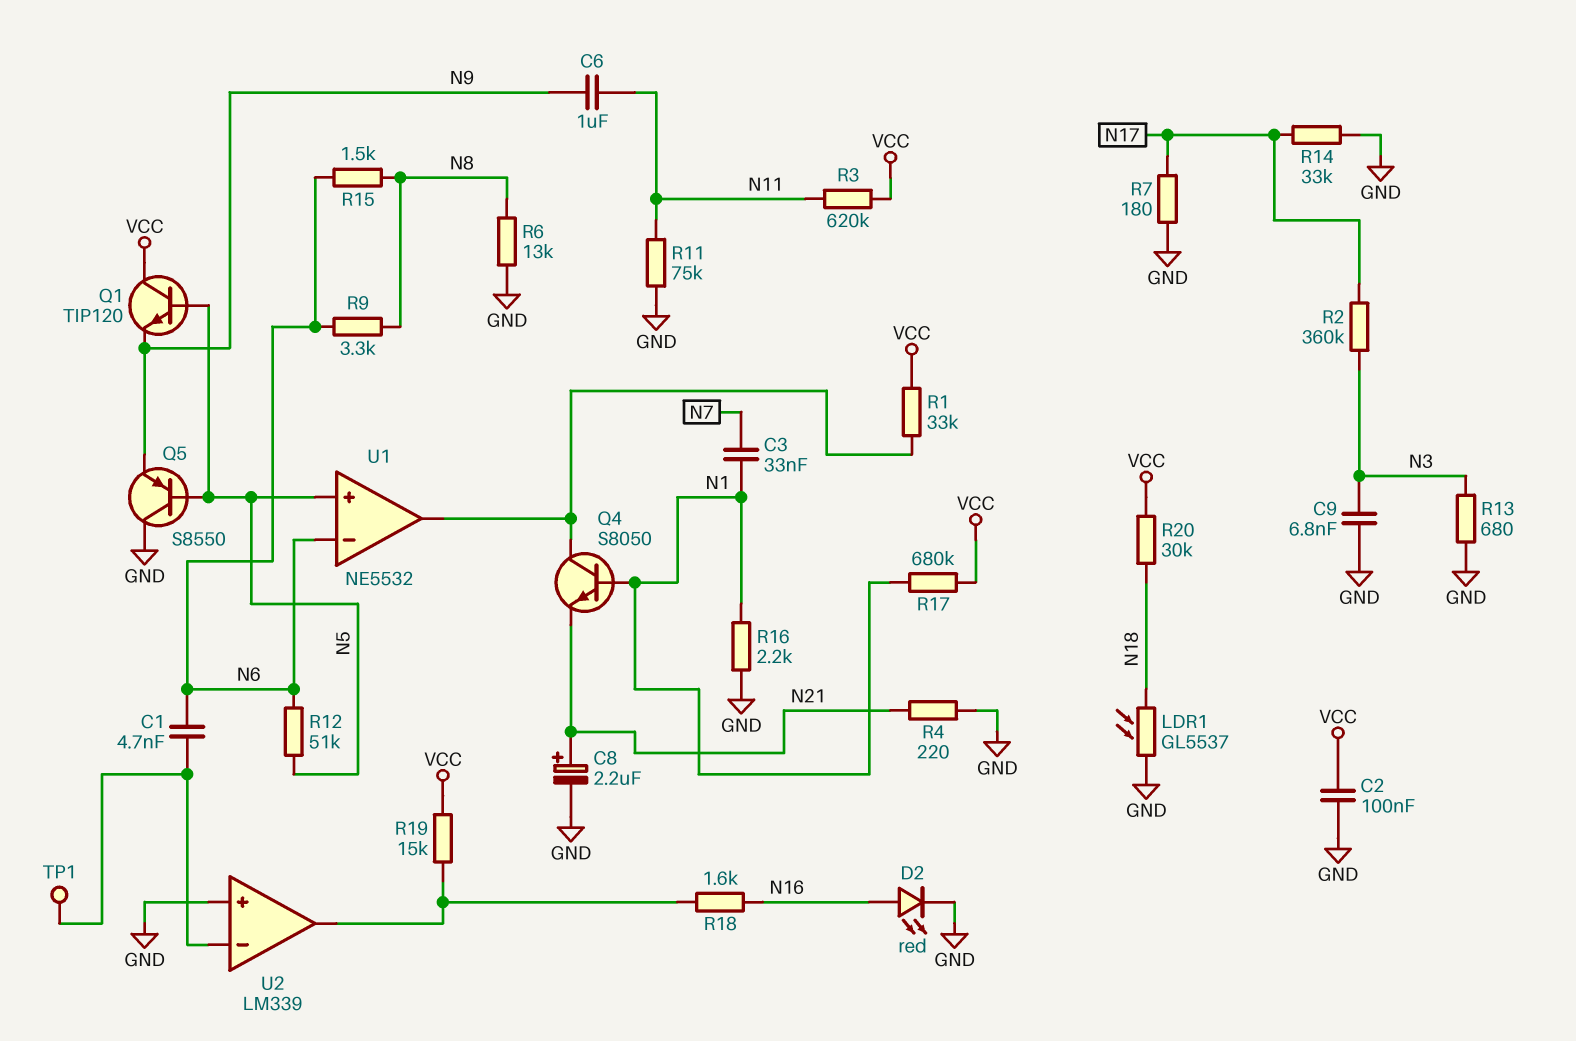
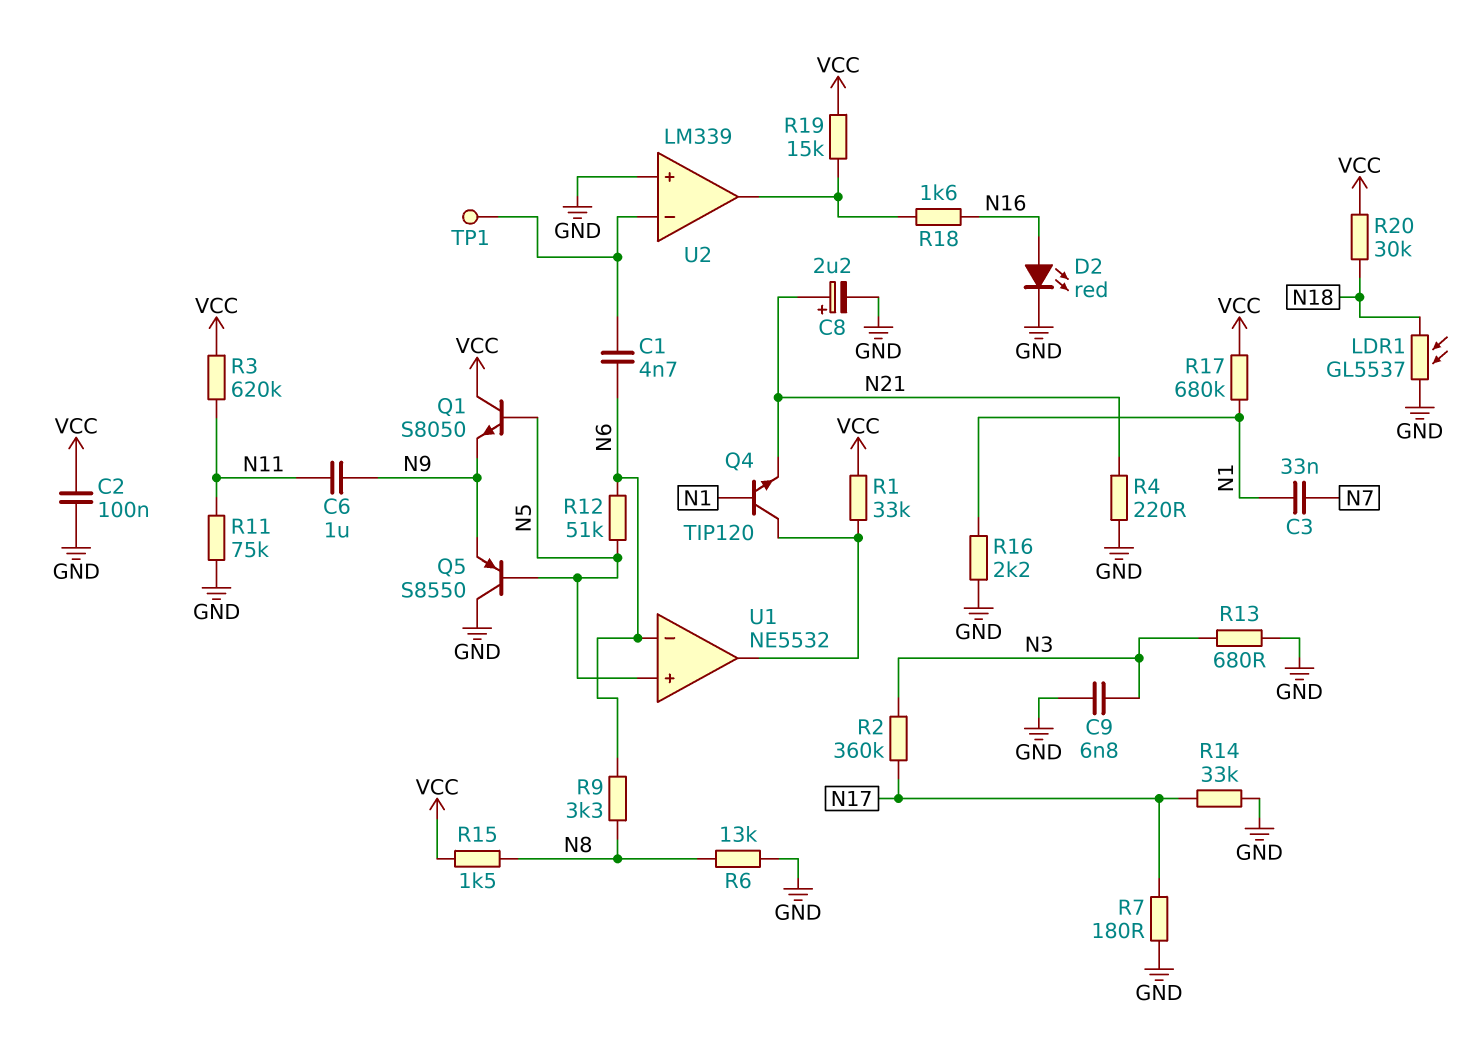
Q1: NPN TIP120 (B N5, C VCC, E N9) -> NPN S8050 (B N5, C VCC, E N9)
Q4: NPN S8050 (B N1, C U1/out, E N21) -> NPN TIP120 (B N1, C U1/out, E N21)
R15: 1.5k (N6, N8) -> 1.5k (N8, VCC)

